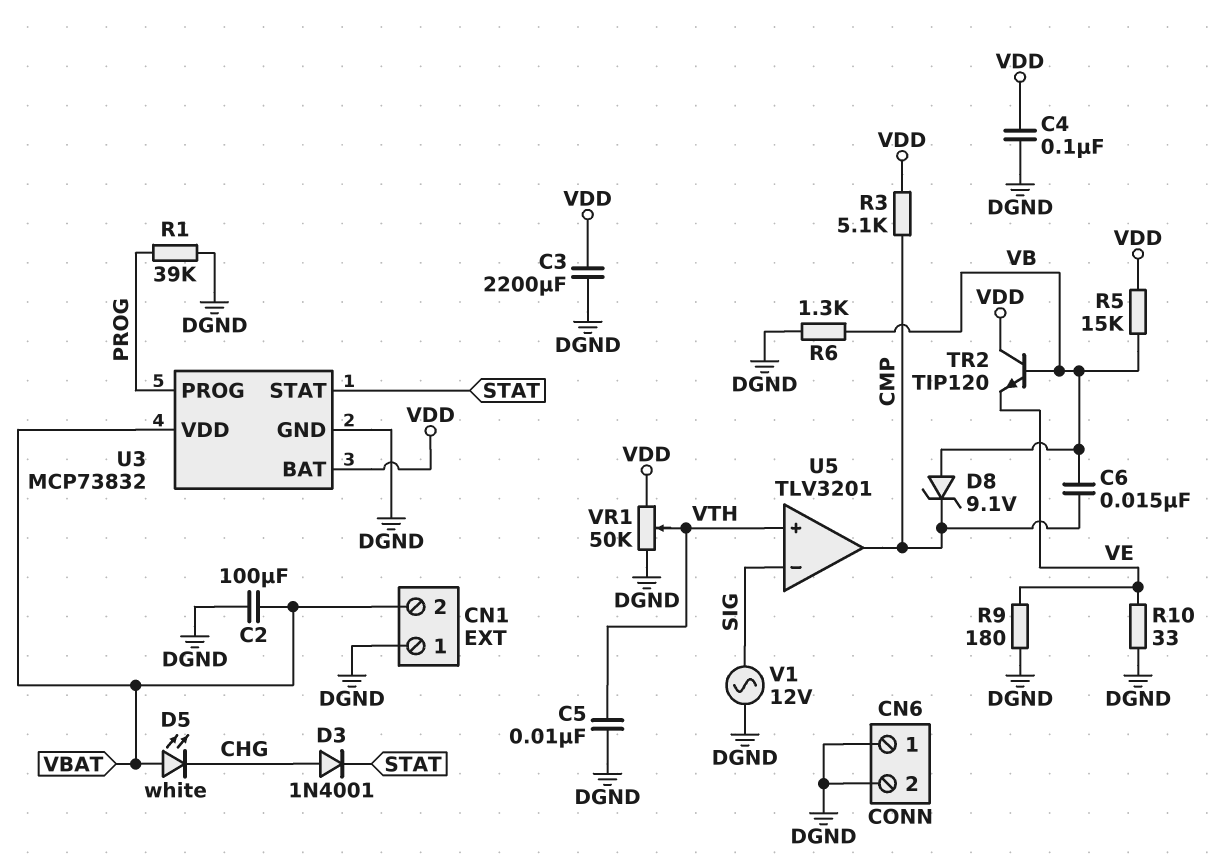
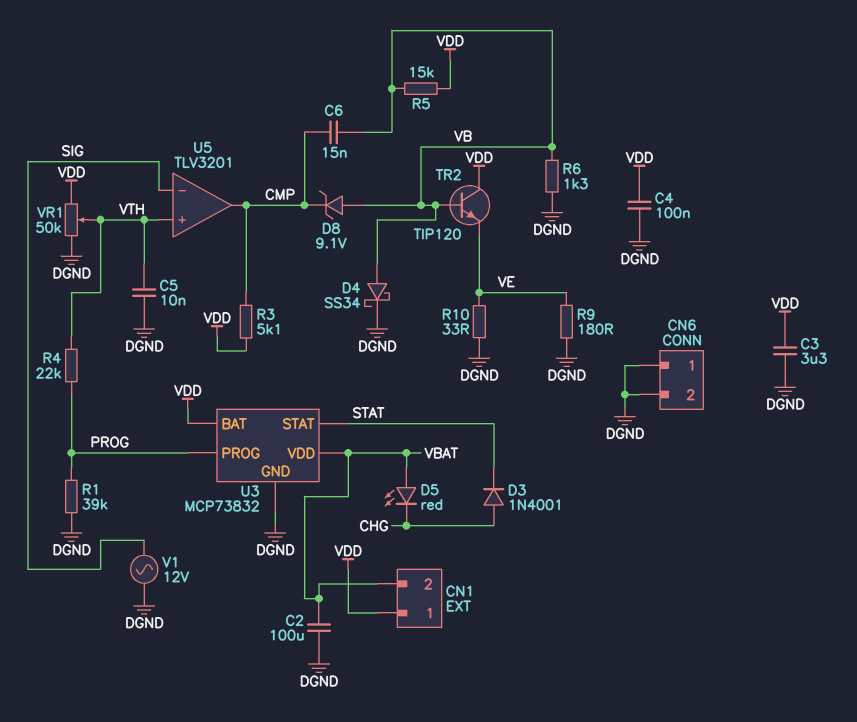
C3: 2200uF (DGND, VDD) -> 3.3uF (DGND, VDD)
CN1 pin 1: DGND -> VDD
D4: none -> schottky SS34 (A VB, K DGND)
D5: LED white (A VBAT, K CHG) -> LED red (A VBAT, K CHG)
R4: none -> 22k (PROG, VTH)

